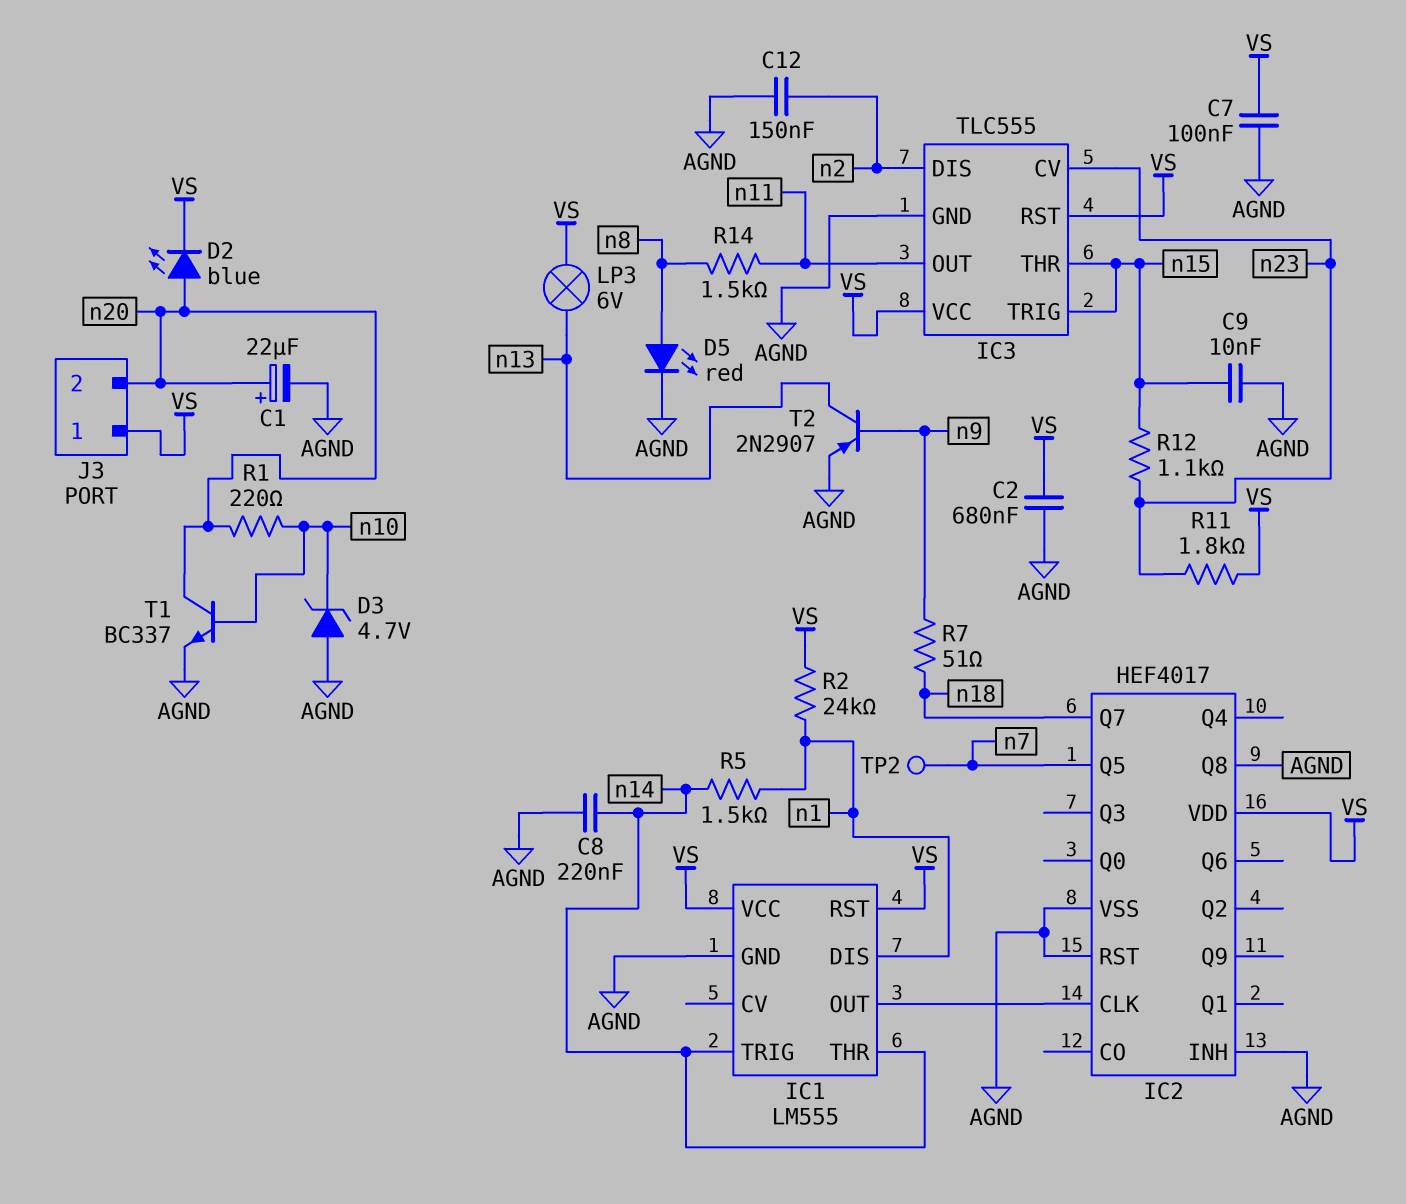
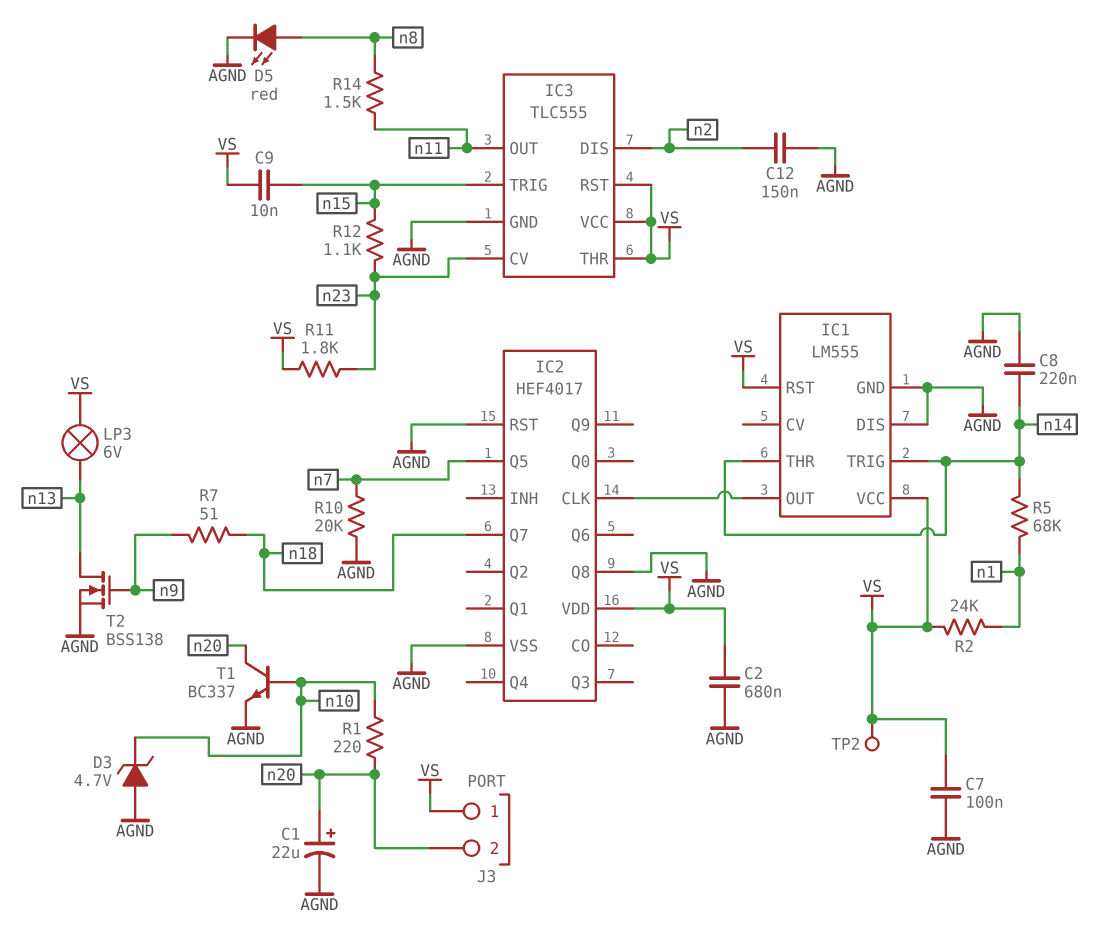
C9: 10nF (AGND, n15) -> 10nF (VS, n15)
D2: LED blue (A n20, K VS) -> none
IC1 pin DIS: n1 -> AGND
IC2 pin INH: AGND -> none
IC3 pin THR: n15 -> VS
R5: 1.5k (n1, n14) -> 68k (n1, n14)
R10: none -> 20k (AGND, n7)
T2: PNP 2N2907 (B n9, C n13, E AGND) -> NMOS BSS138 (G n9, D n13, S AGND)
TP2: test point (n7) -> test point (VS)

